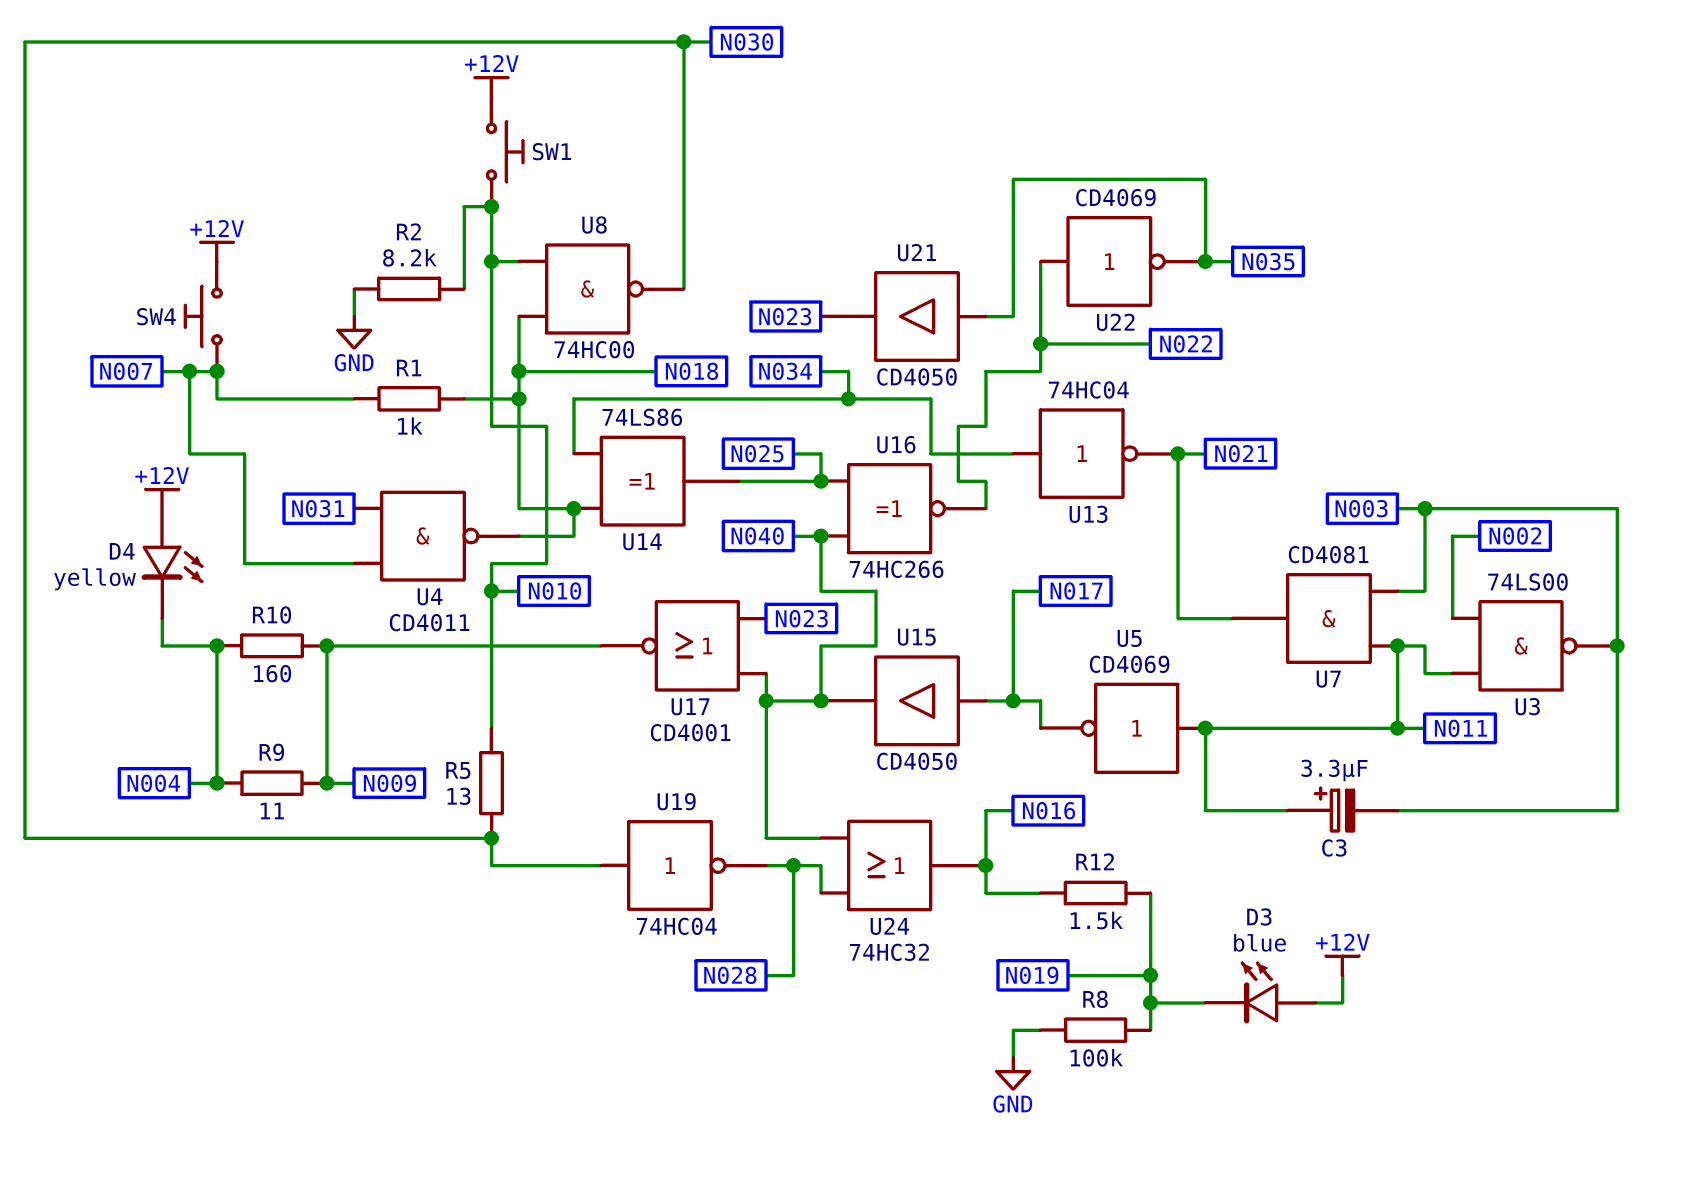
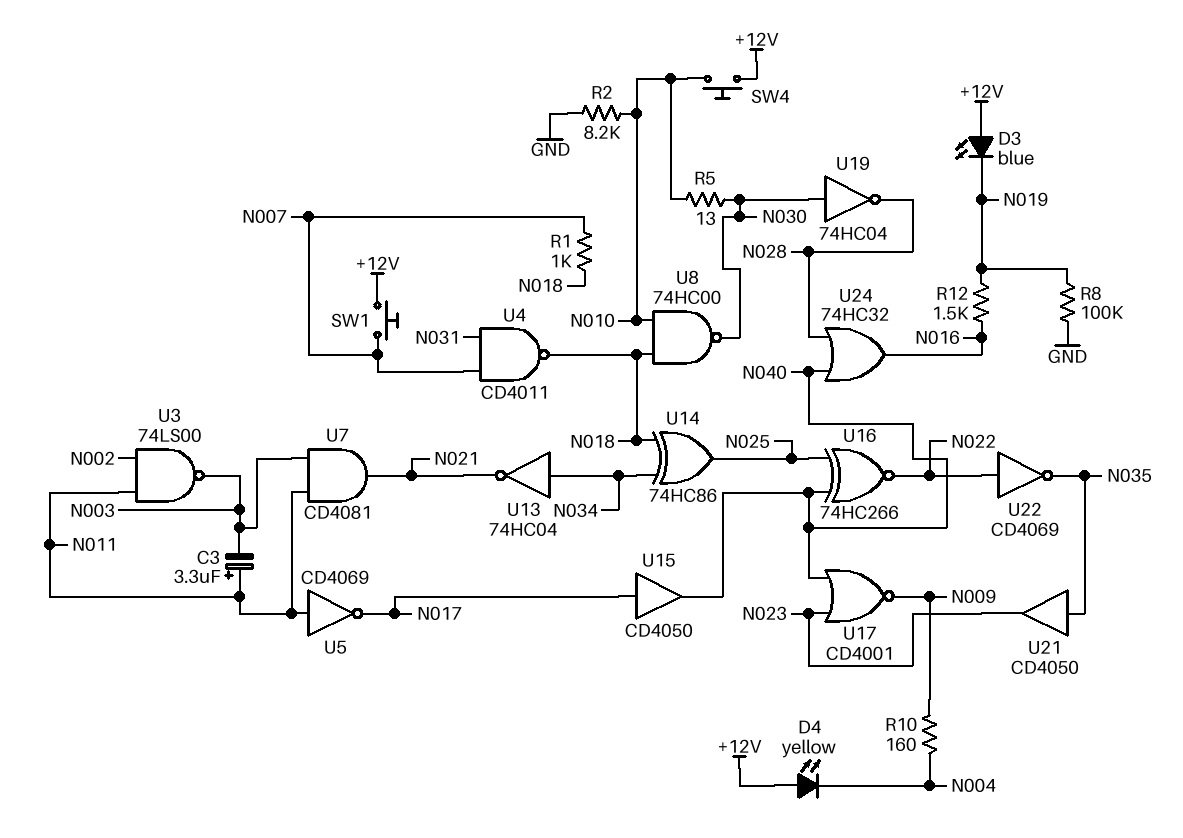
R9: 11 (N004, N009) -> none
SW1: button (+12V, N010) -> button (+12V, N007)
SW4: button (+12V, N007) -> button (+12V, N010)
U14: XOR 74LS86 (in N018, in N034, out N025) -> XOR 74HC86 (in N018, in N034, out N025)

